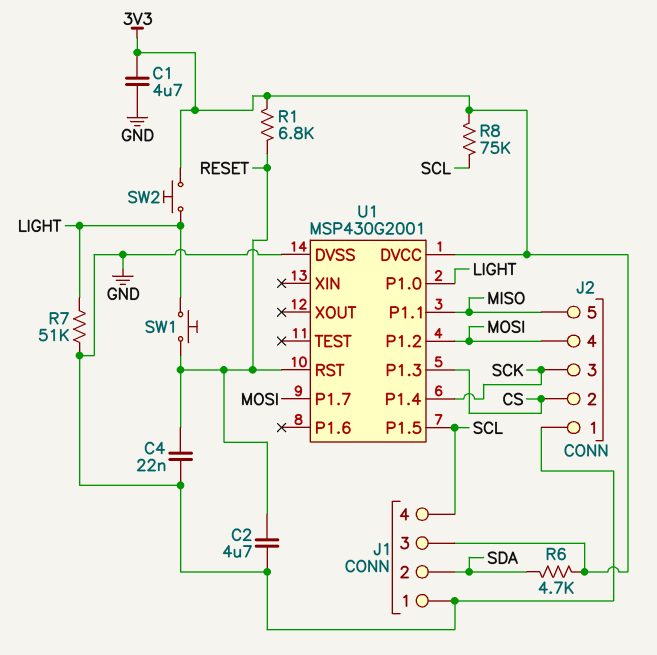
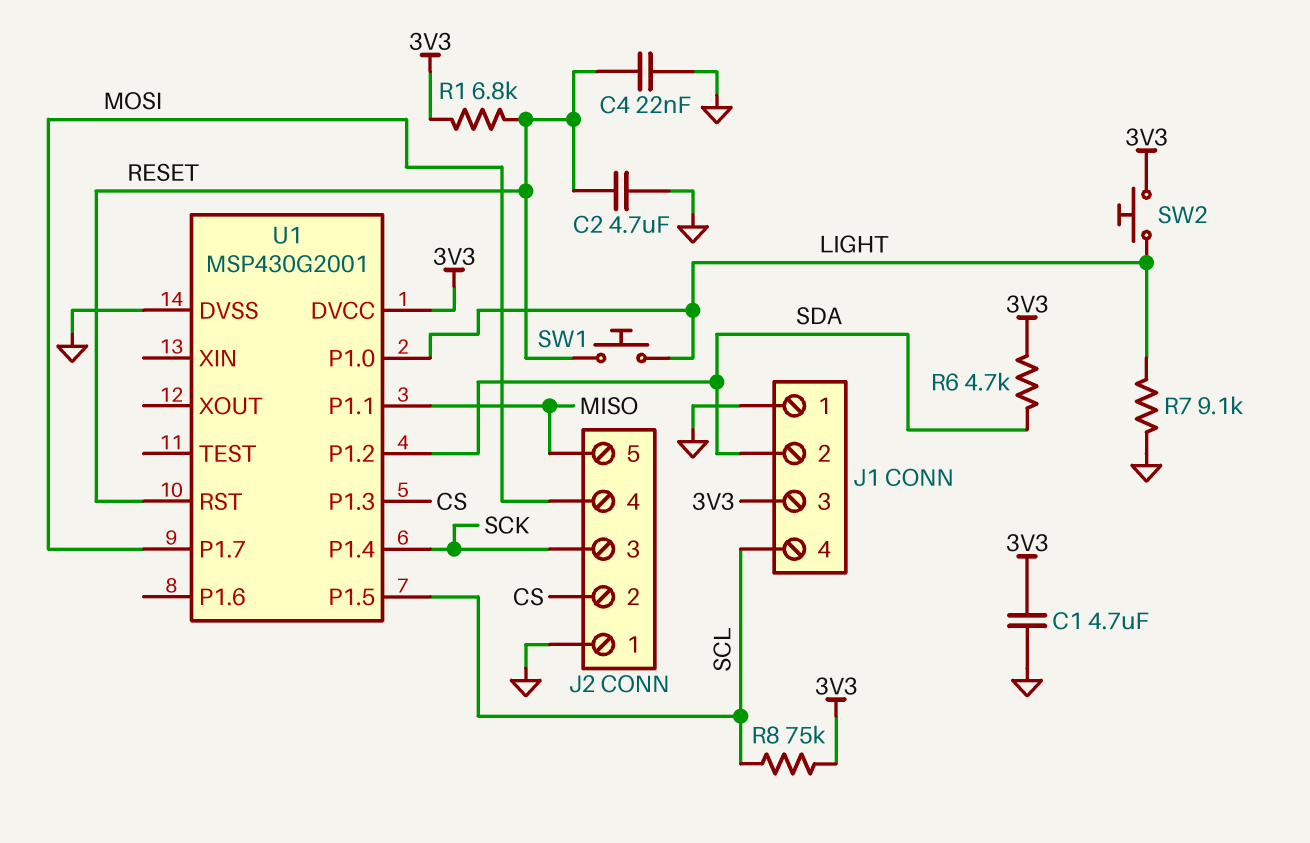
R7: 51k (GND, LIGHT) -> 9.1k (GND, LIGHT)
U1 pin P1.2: MOSI -> SDA

